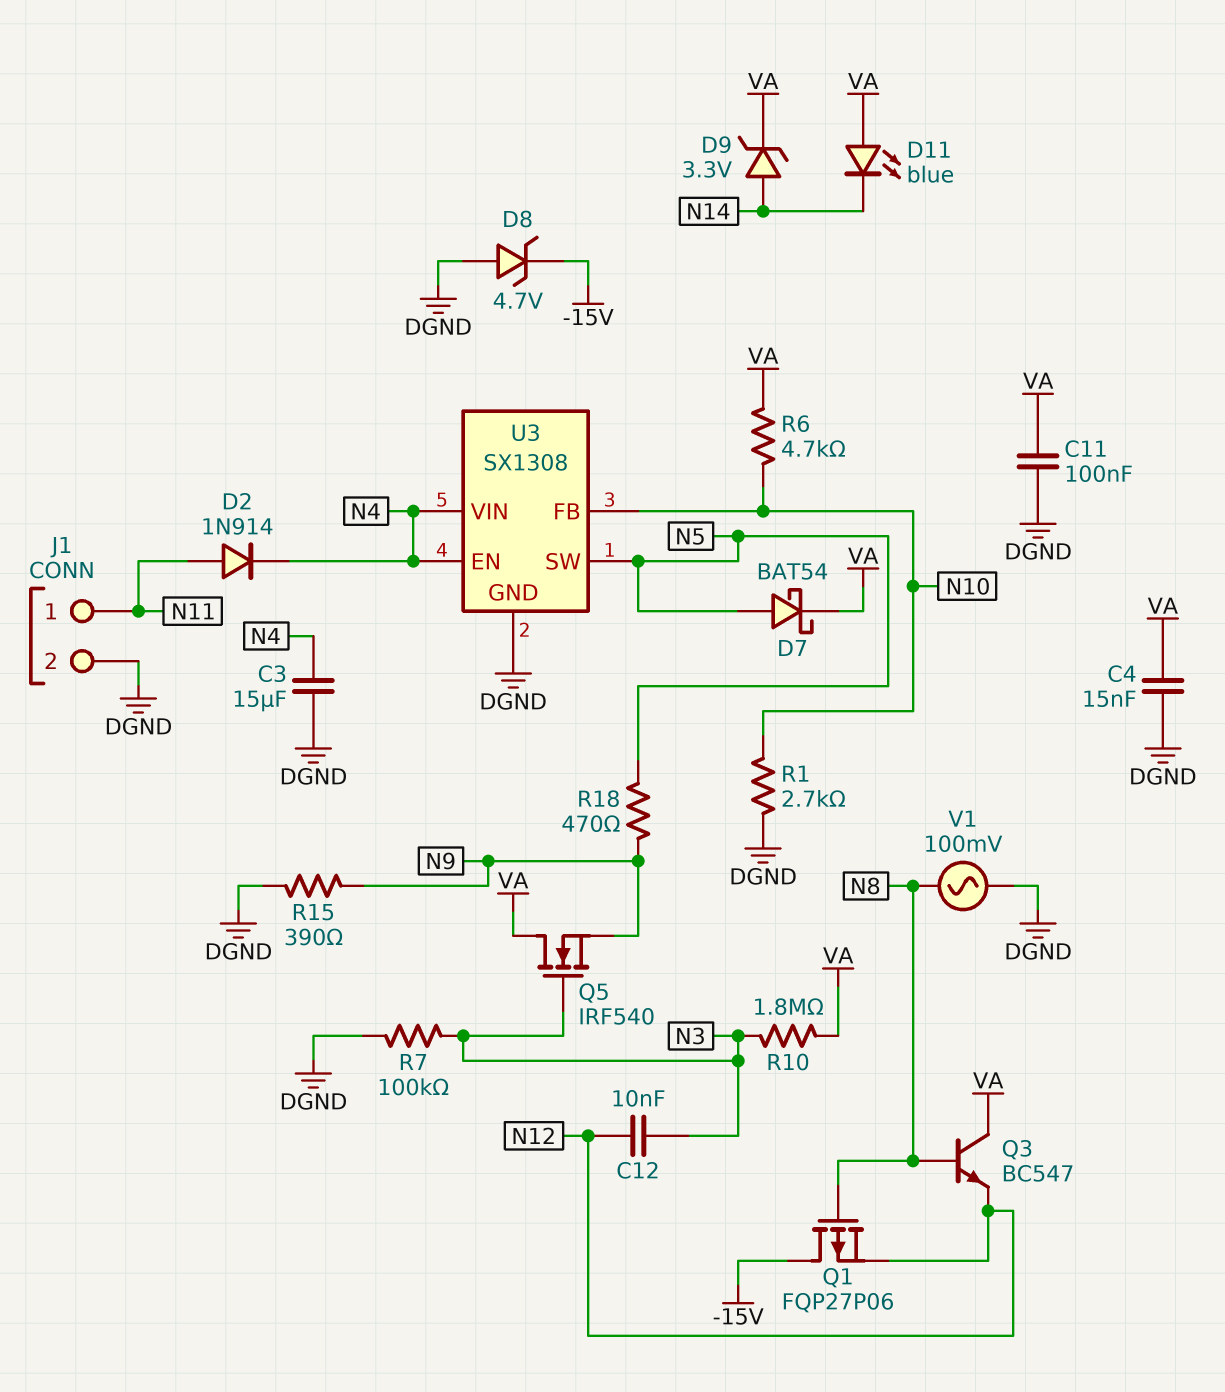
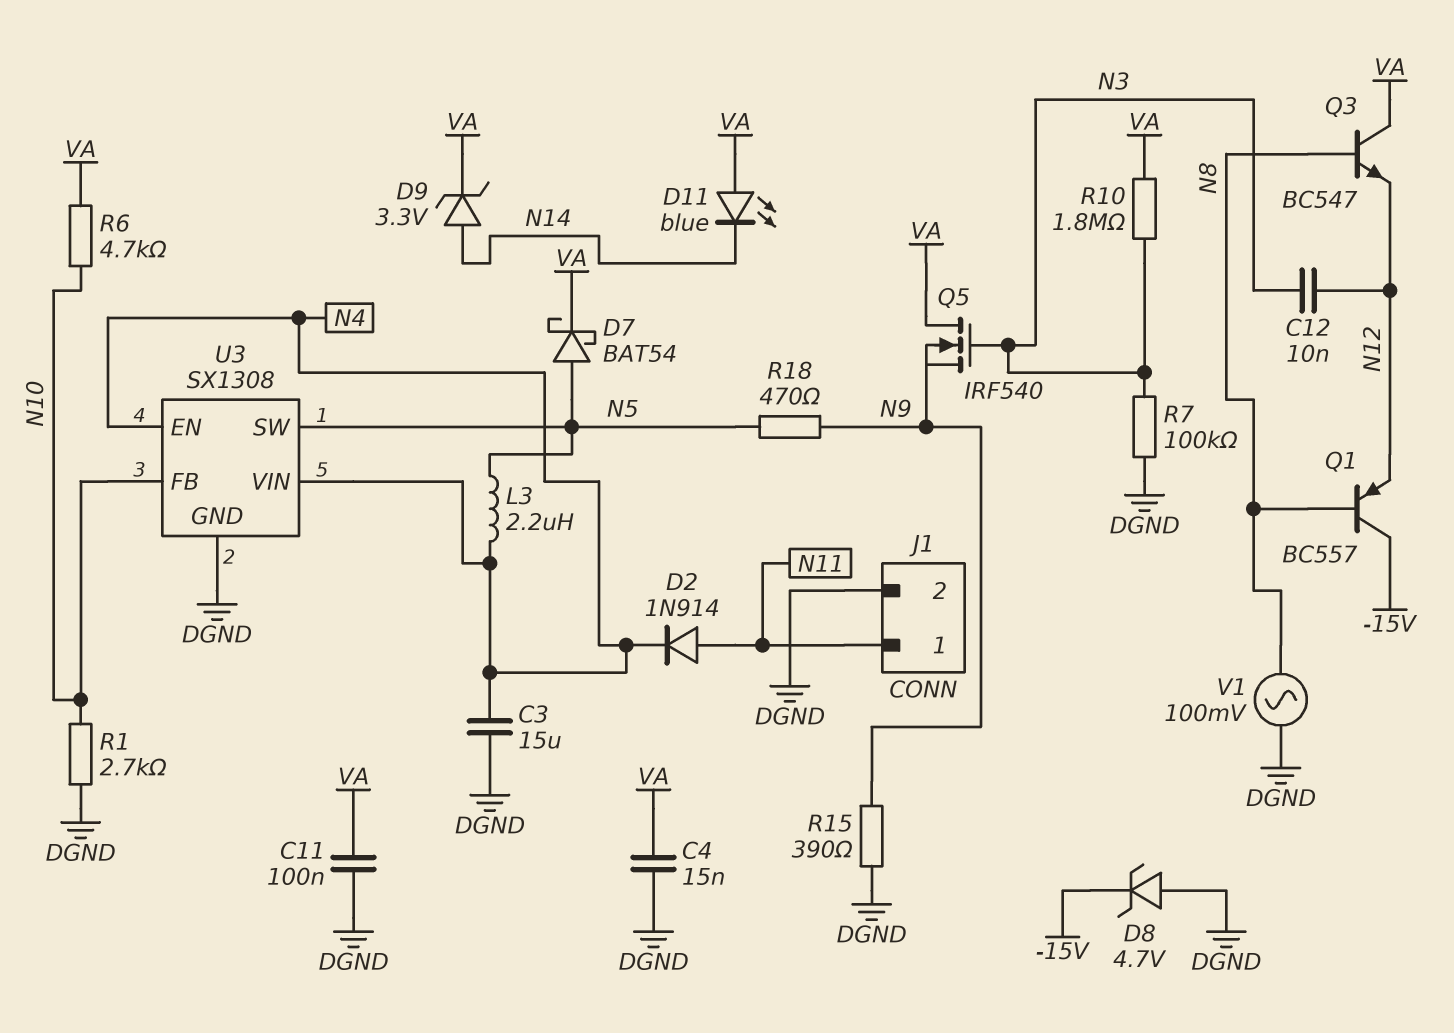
L3: none -> 2.2uH (N4, N5)
Q1: PMOS FQP27P06 (G N8, D -15V, S N12) -> PNP BC557 (B N8, C -15V, E N12)

